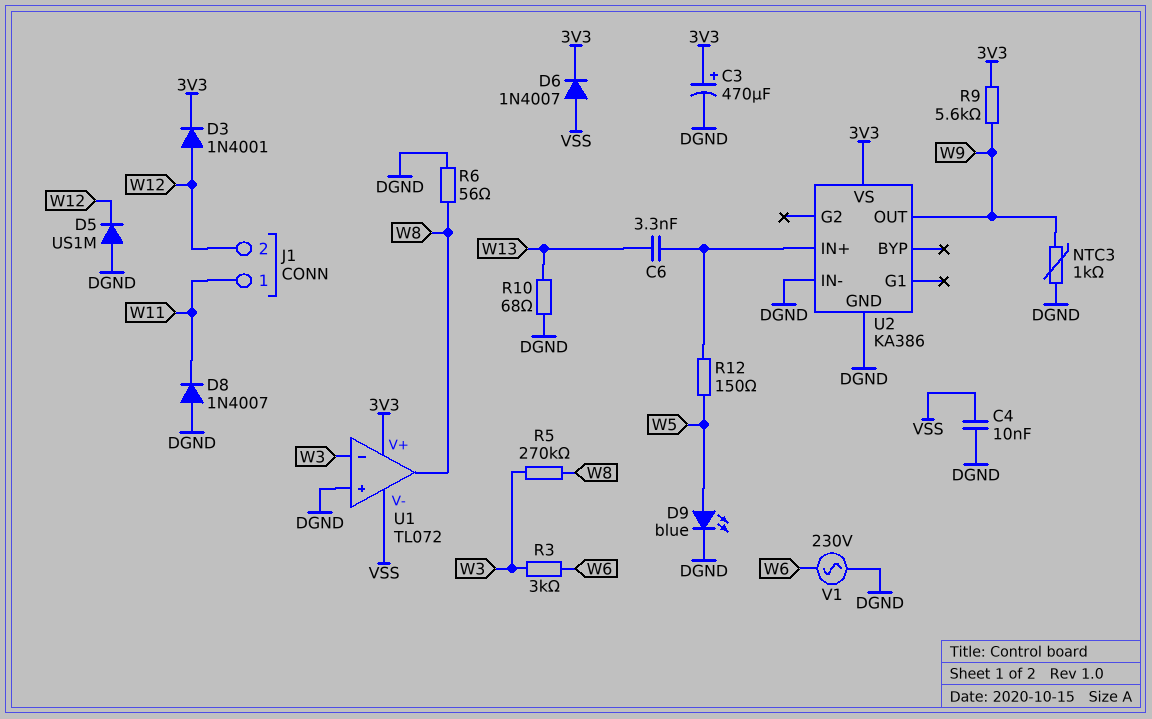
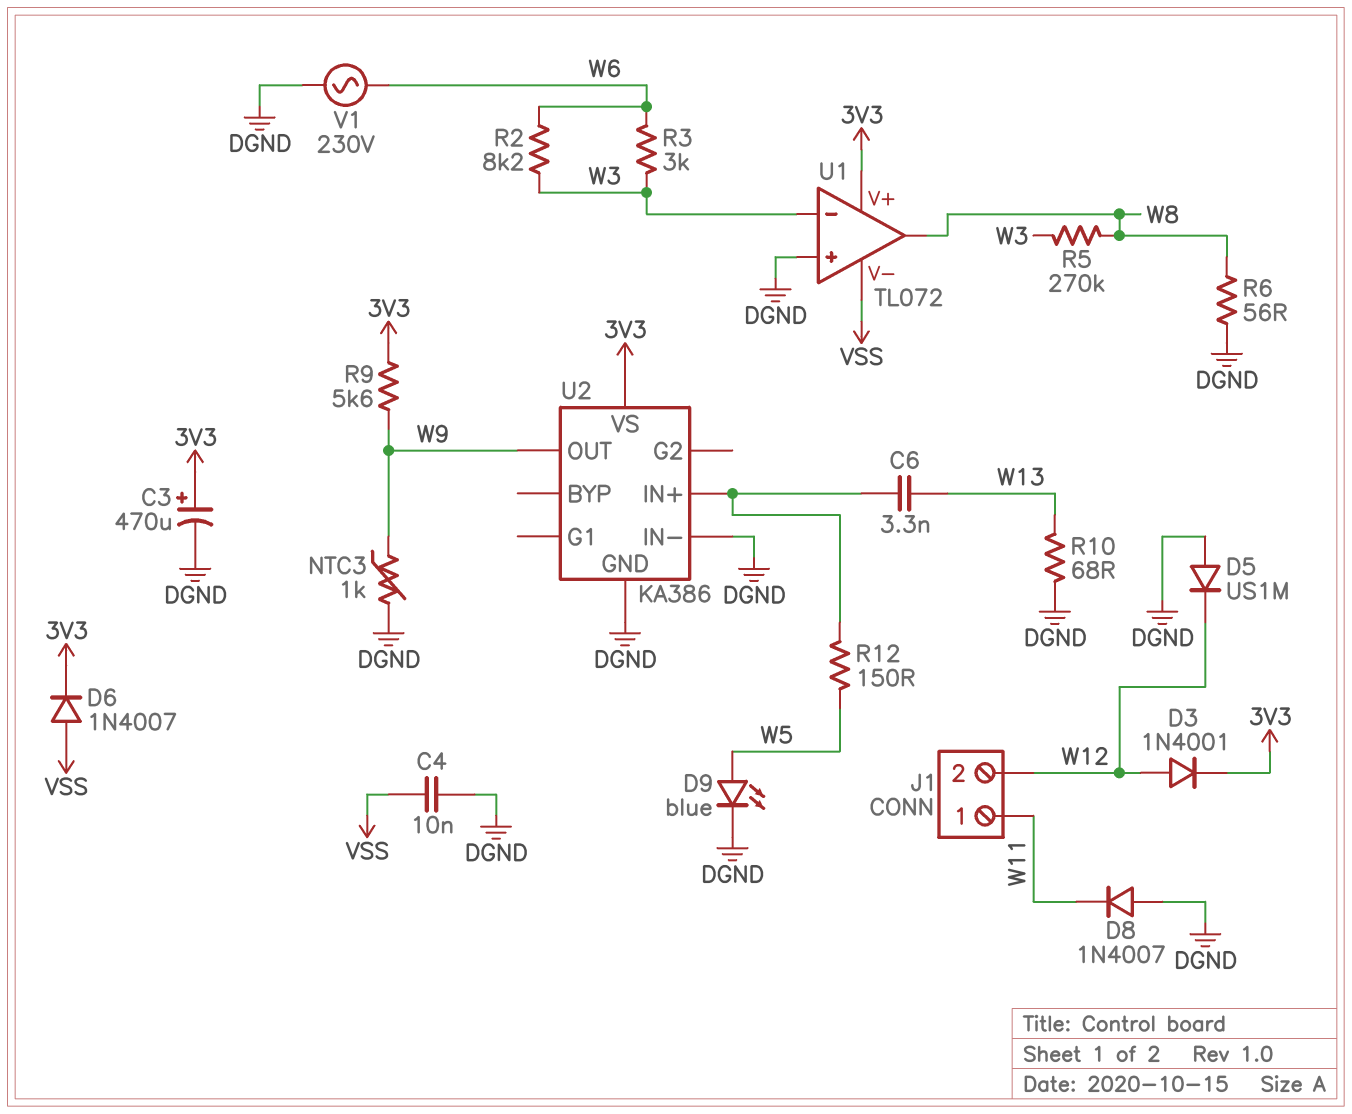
R2: none -> 8.2k (W3, W6)

